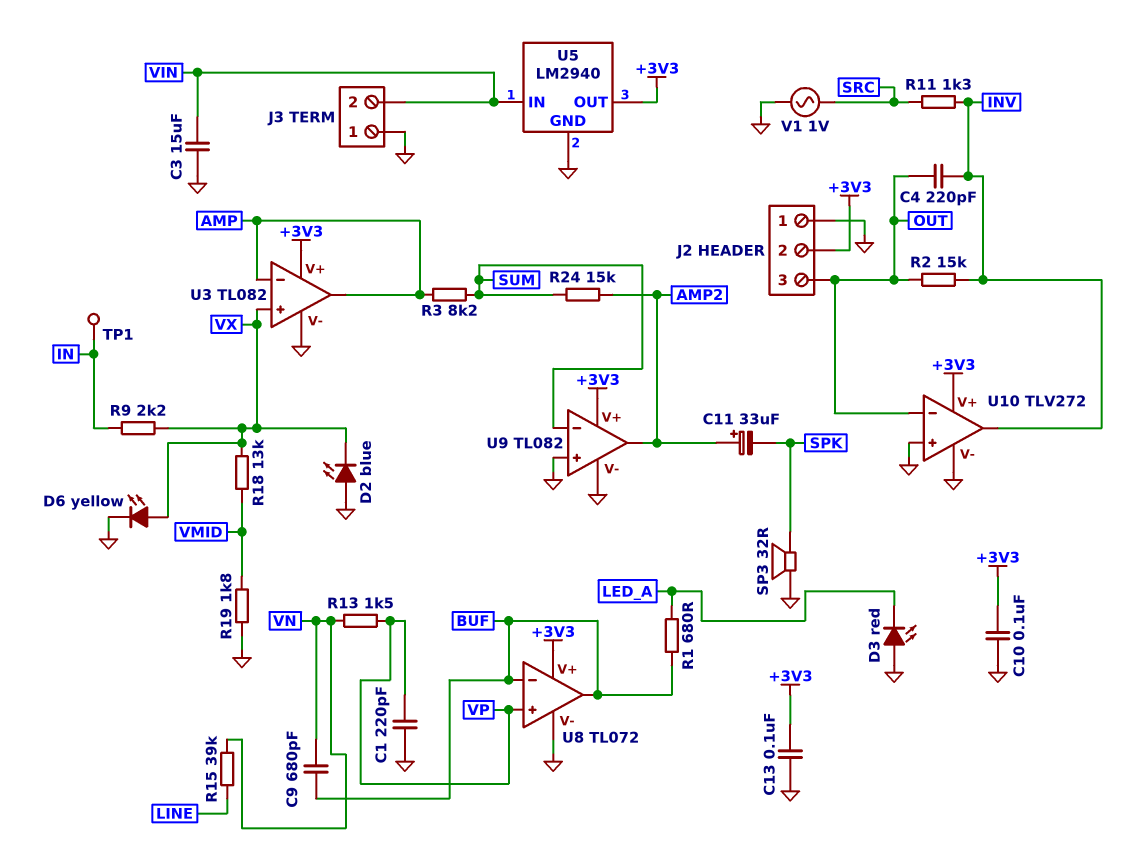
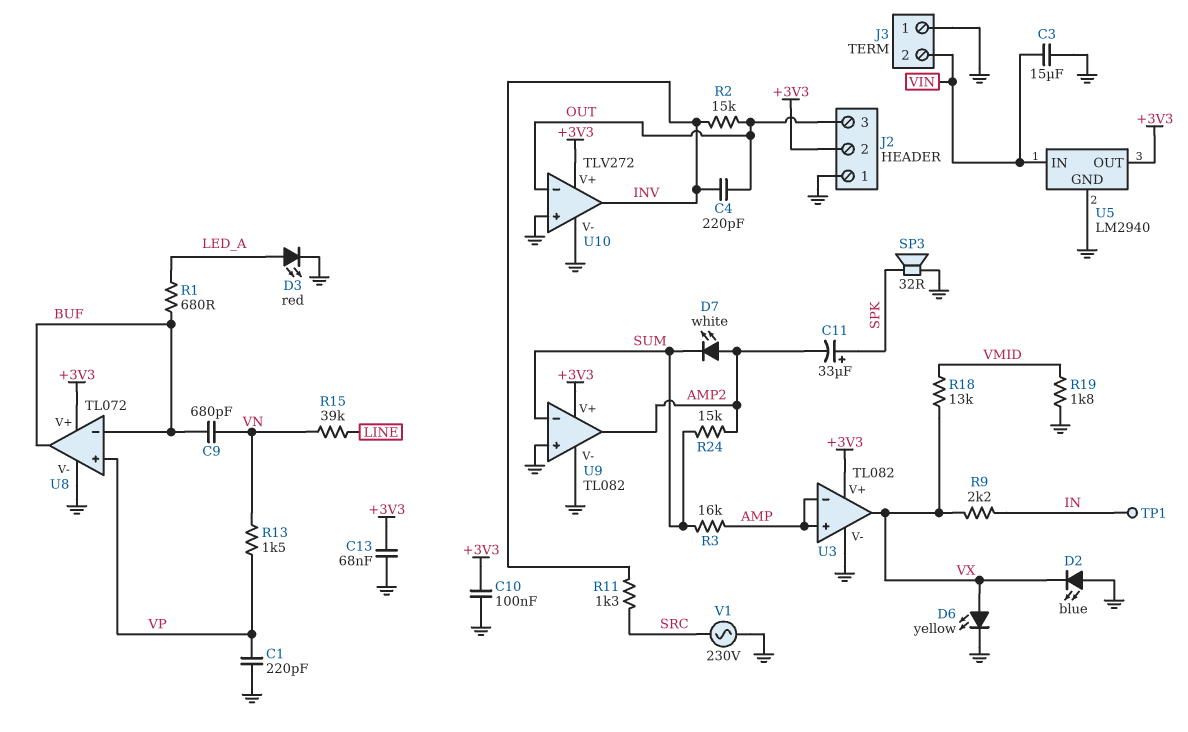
C11: 33uF (plus AMP2, minus SPK) -> 33uF (plus SPK, minus AMP2)
C13: 100nF (+3V3, GND) -> 68nF (+3V3, GND)
D3: LED red (A GND, K LED_A) -> LED red (A LED_A, K GND)
D7: none -> LED white (A AMP2, K SUM)
R3: 8.2k (AMP, SUM) -> 16k (AMP, SUM)
U3 pin in+: VX -> AMP
U3 pin out: AMP -> VX
V1: AC 1V (GND, SRC) -> AC 230V (GND, SRC)

